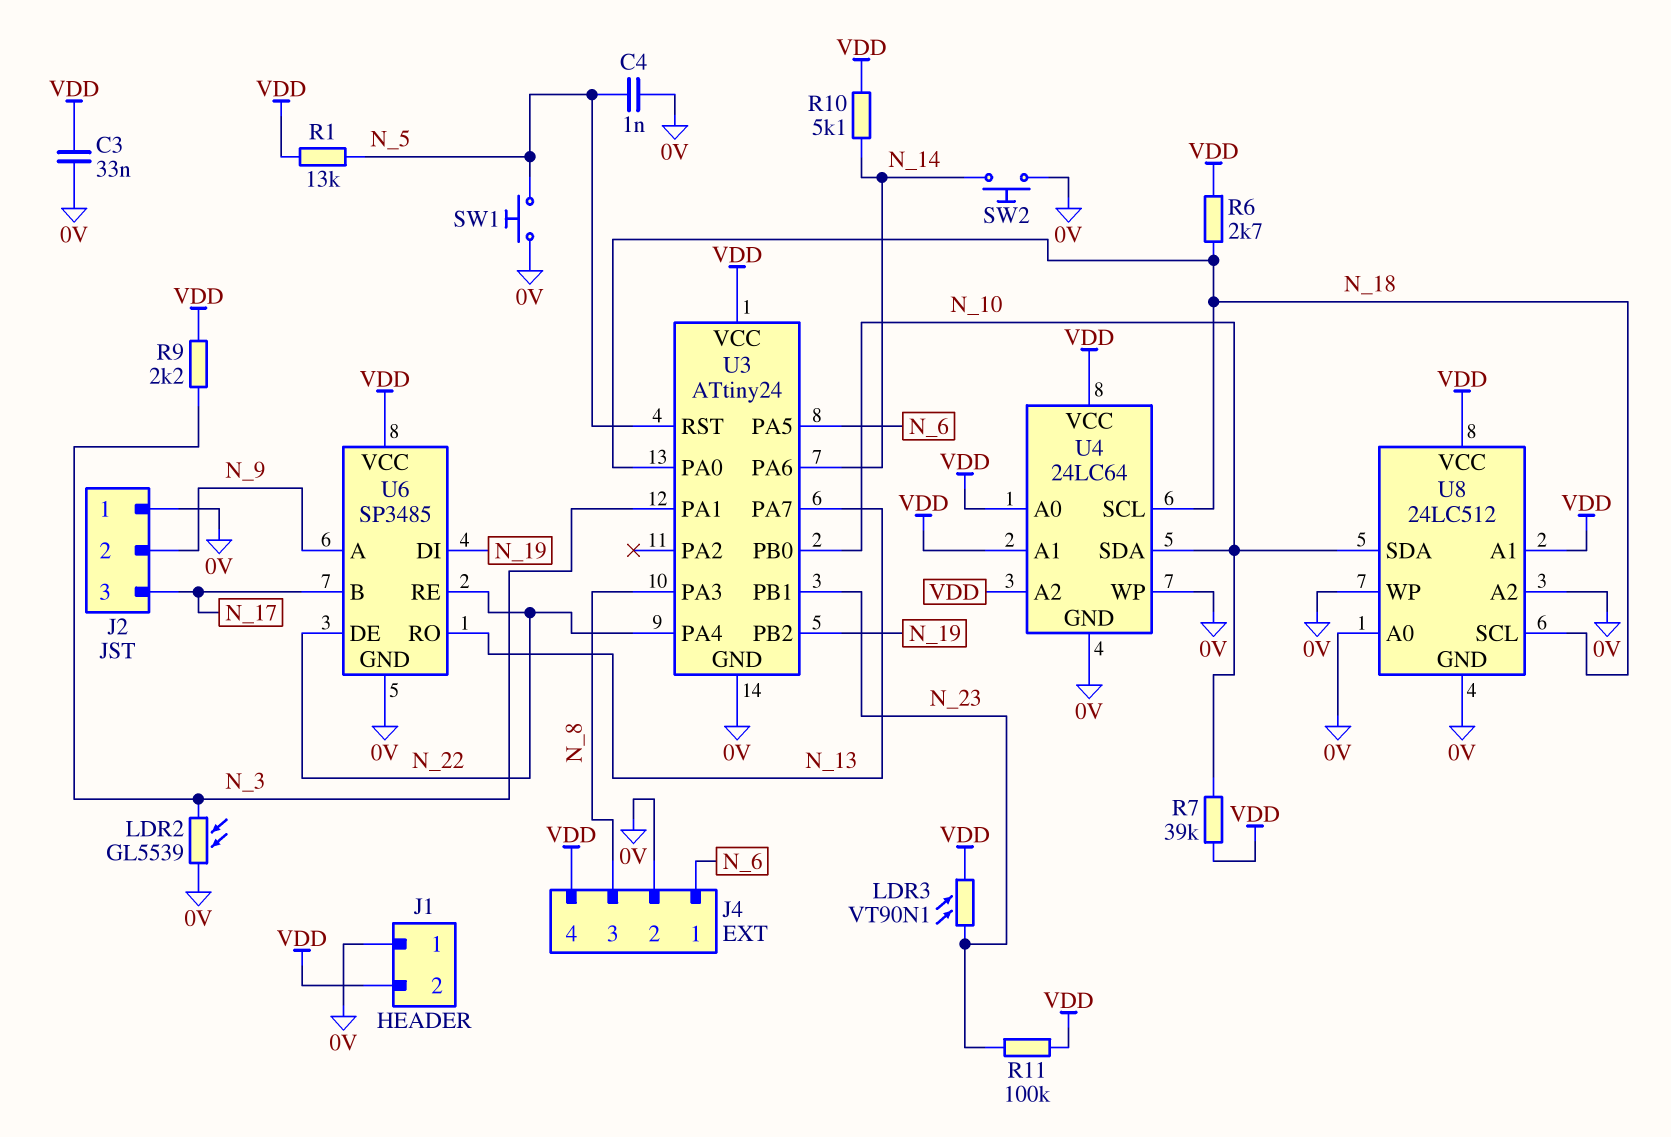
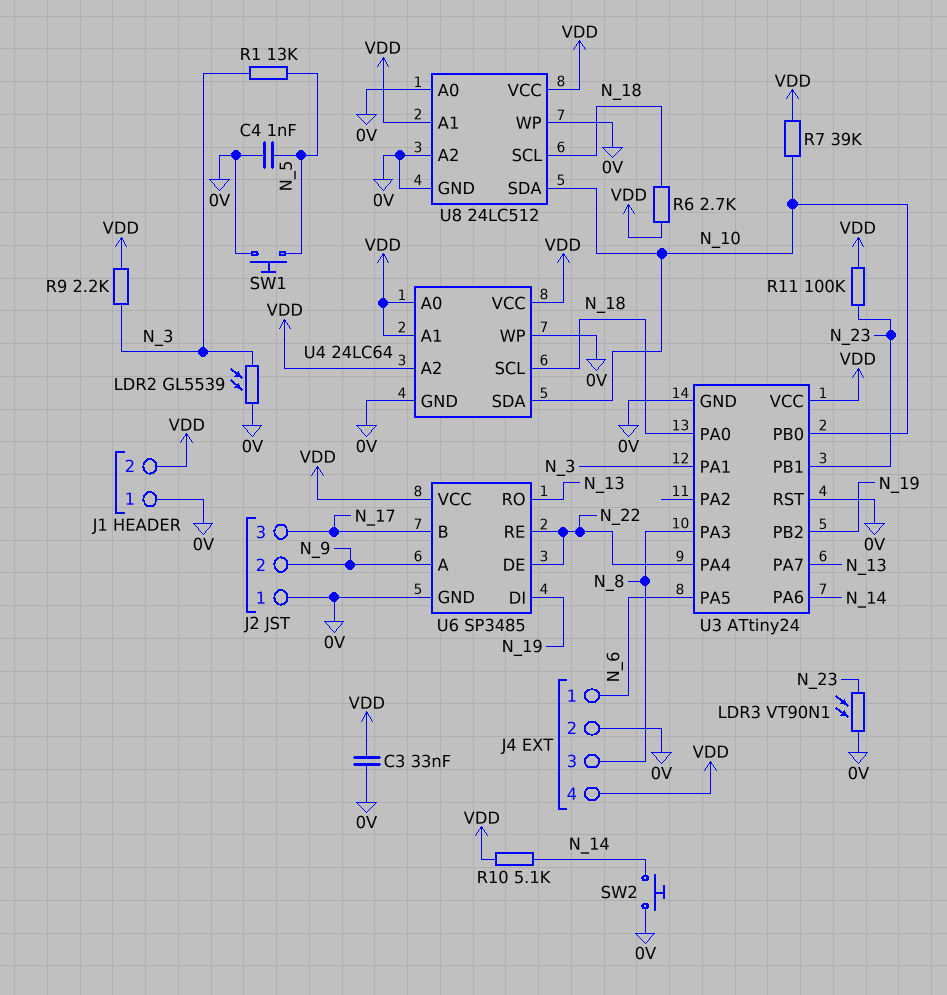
LDR3: VT90N1 (N_23, VDD) -> VT90N1 (0V, N_23)
R1: 13k (N_5, VDD) -> 13k (N_3, N_5)
U3 pin RST: N_5 -> 0V

